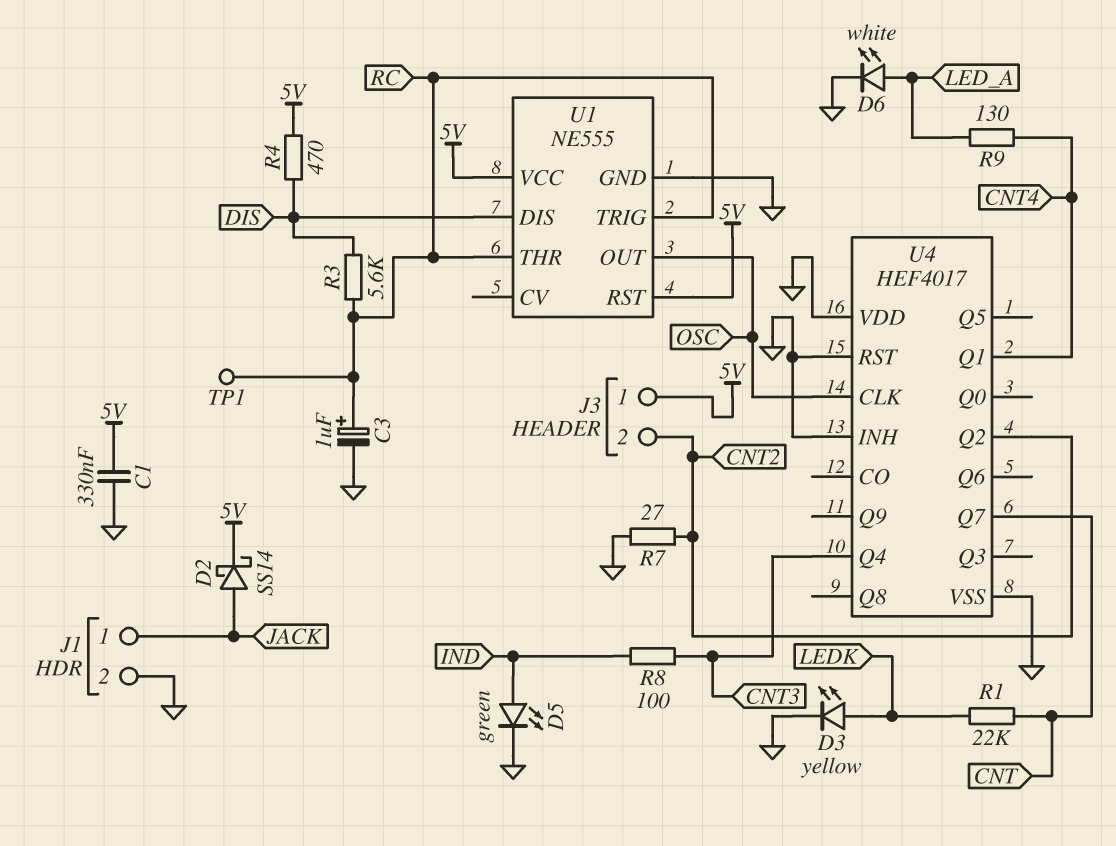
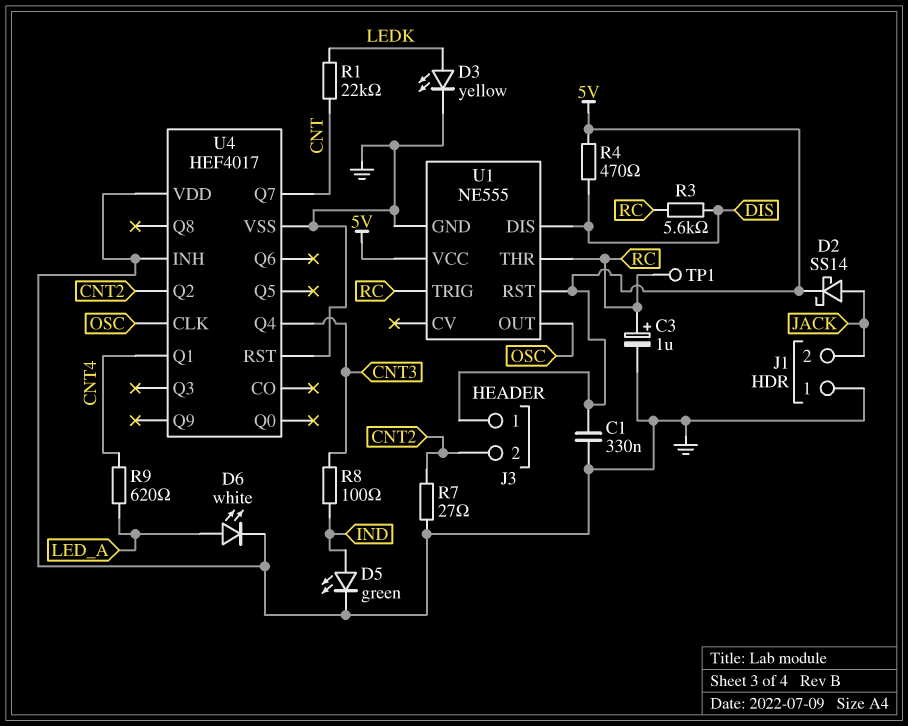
J1 pin 1: JACK -> GND
J1 pin 2: GND -> JACK
R9: 130 (CNT4, LED_A) -> 620 (CNT4, LED_A)

